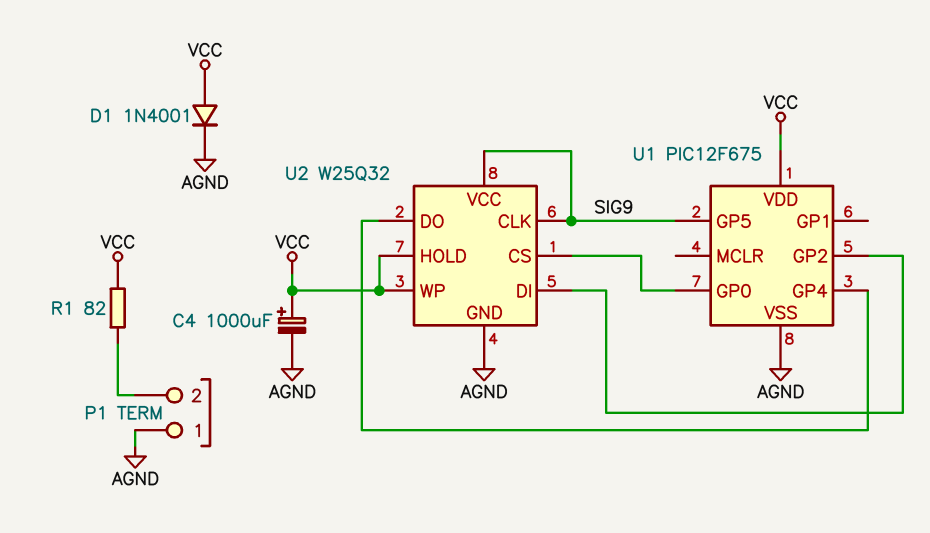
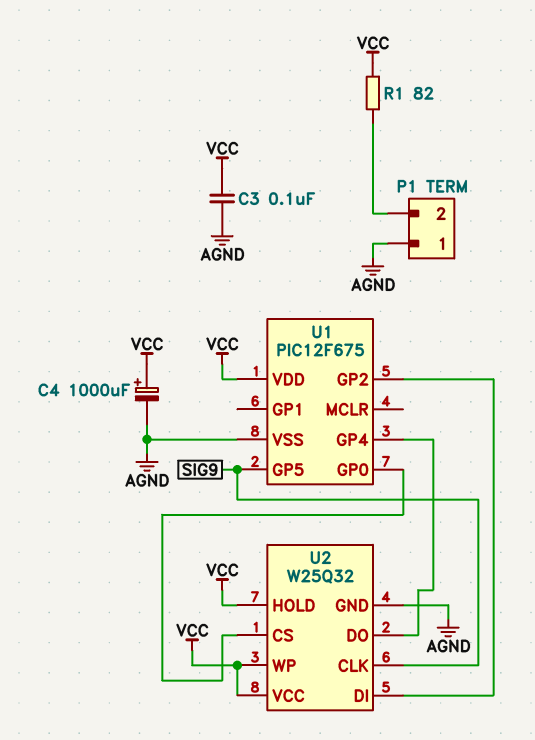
C3: none -> 100nF (AGND, VCC)
D1: diode 1N4001 (A VCC, K AGND) -> none
U2 pin VCC: SIG9 -> VCC

